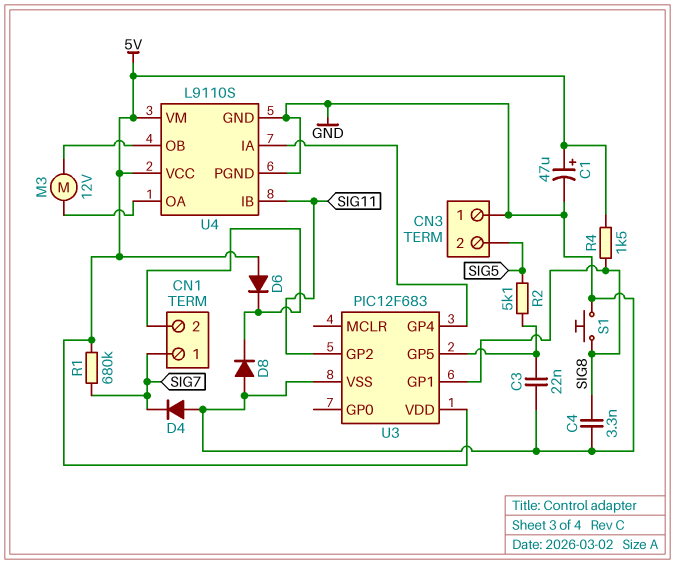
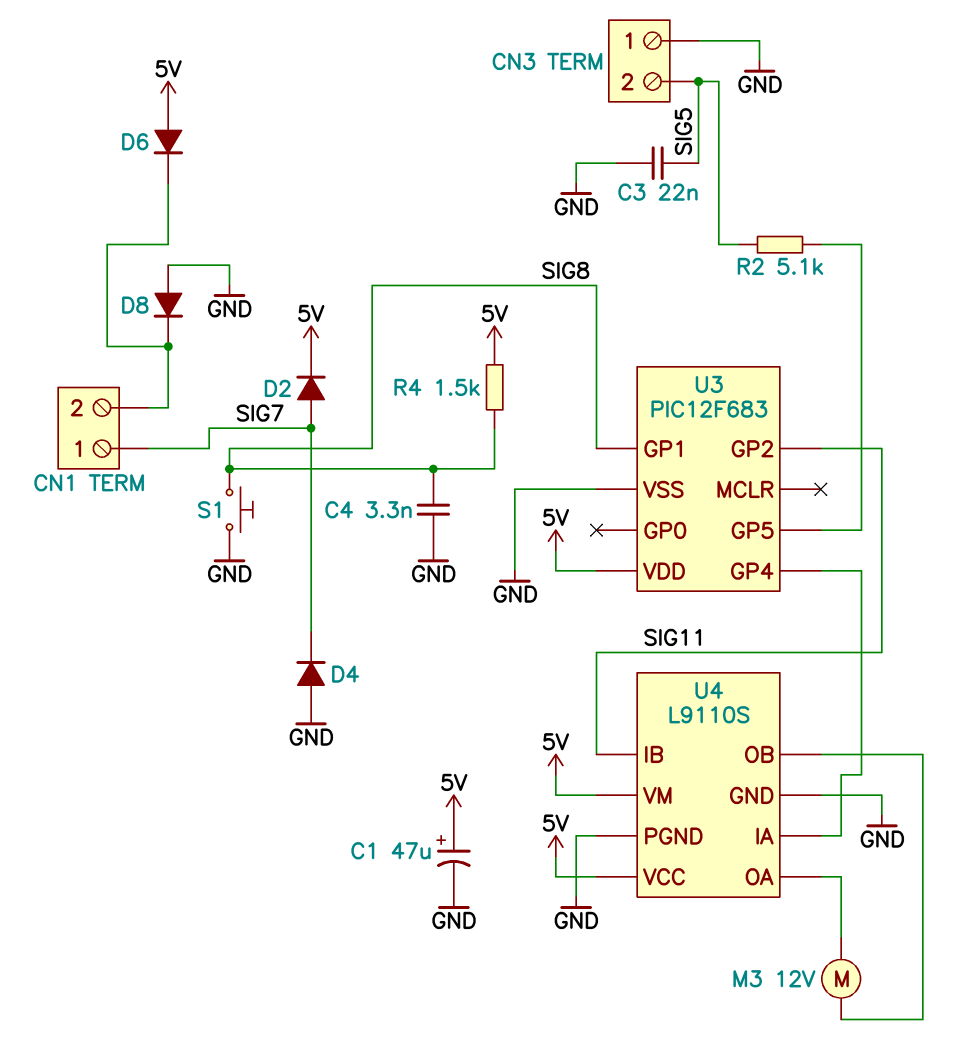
C3: 22nF (GND, U3/GP5) -> 22nF (GND, SIG5)
D2: none -> diode (A SIG7, K 5V)
R1: 680k (5V, SIG7) -> none

